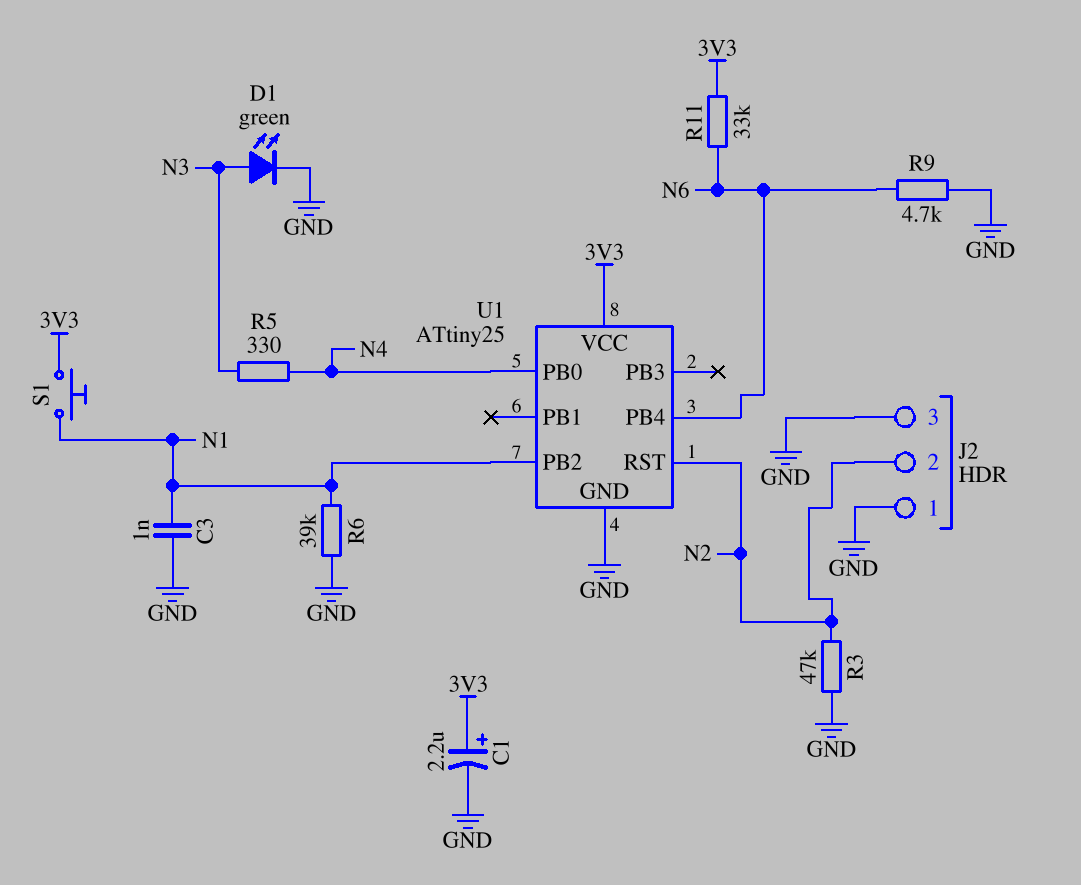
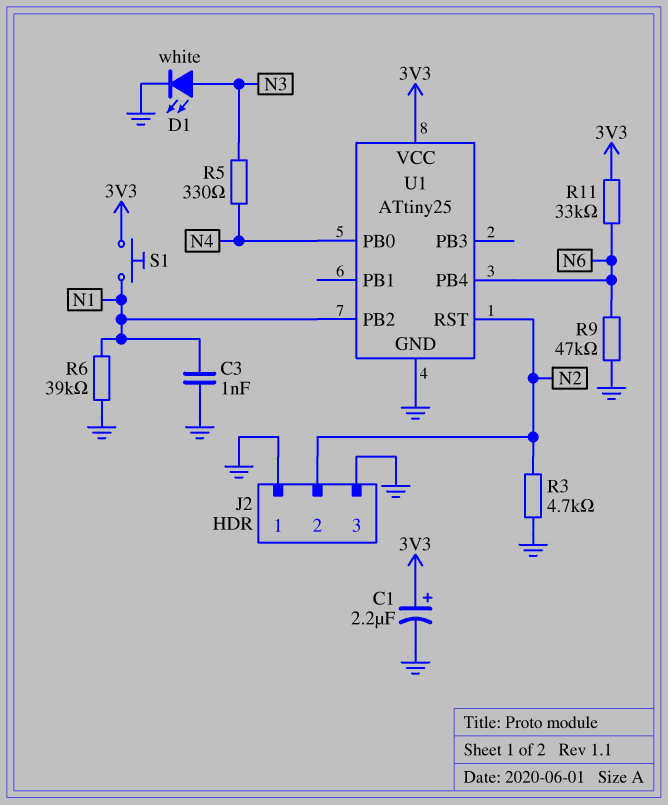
D1: LED green (A N3, K GND) -> LED white (A N3, K GND)
R3: 47k (GND, N2) -> 4.7k (GND, N2)
R9: 4.7k (GND, N6) -> 47k (GND, N6)

